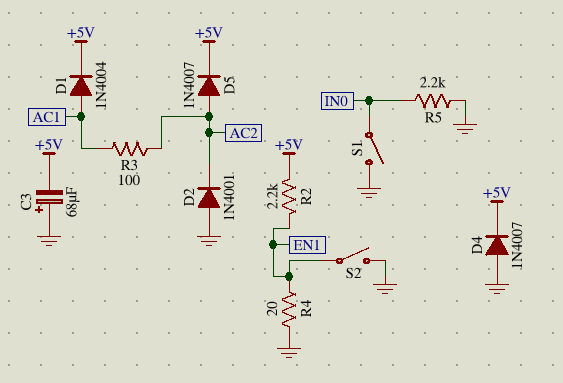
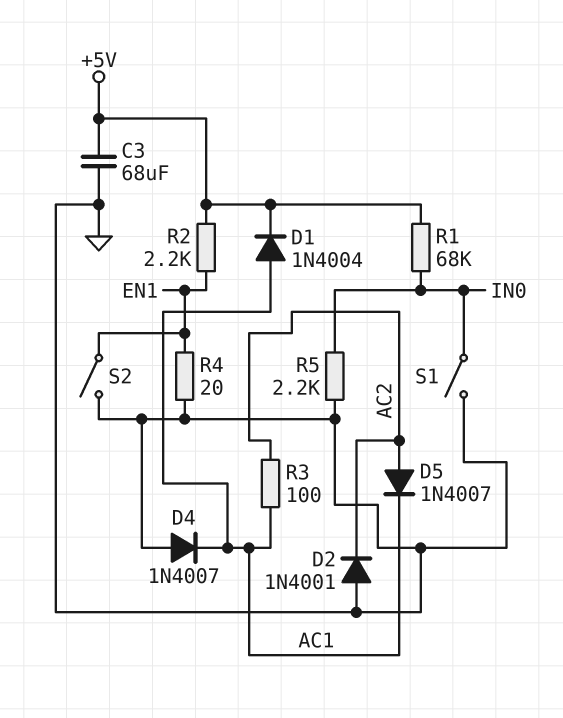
C3: 68uF (plus GND, minus +5V) -> 68uF (+5V, GND)
D4: diode 1N4007 (A GND, K +5V) -> diode 1N4007 (A GND, K AC1)
D5: diode 1N4007 (A AC2, K +5V) -> diode 1N4007 (A AC2, K AC1)
R1: none -> 68k (+5V, IN0)

